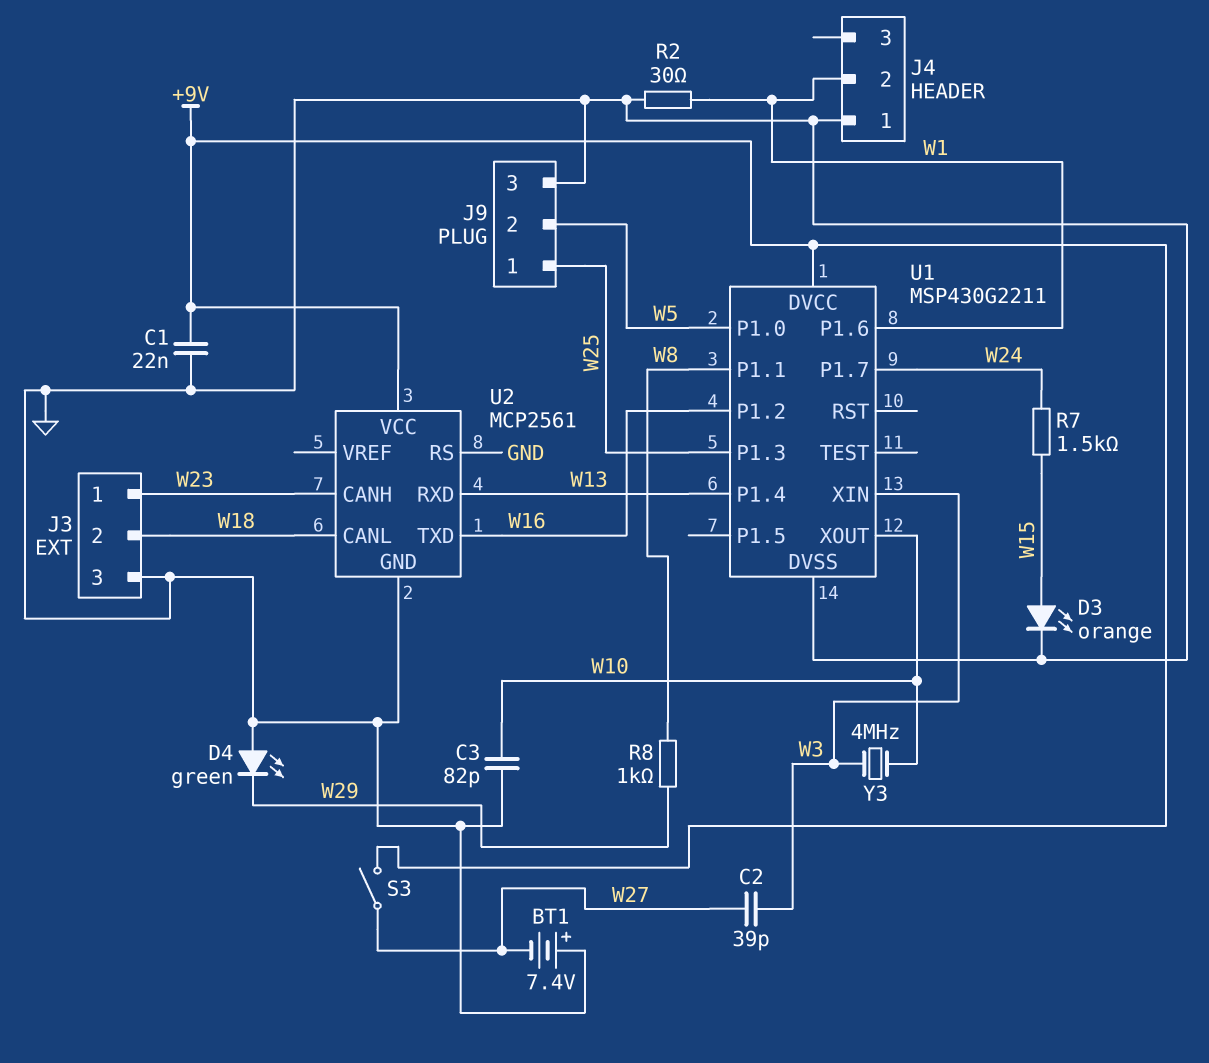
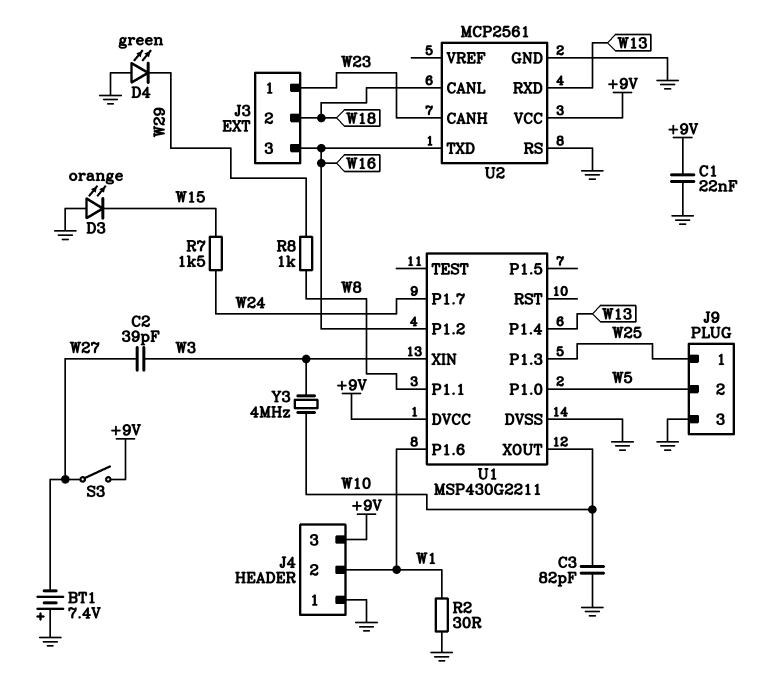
D3: LED orange (A W15, K GND) -> LED orange (A GND, K W15)
J3 pin 3: GND -> W16
J4 pin 3: none -> +9V

